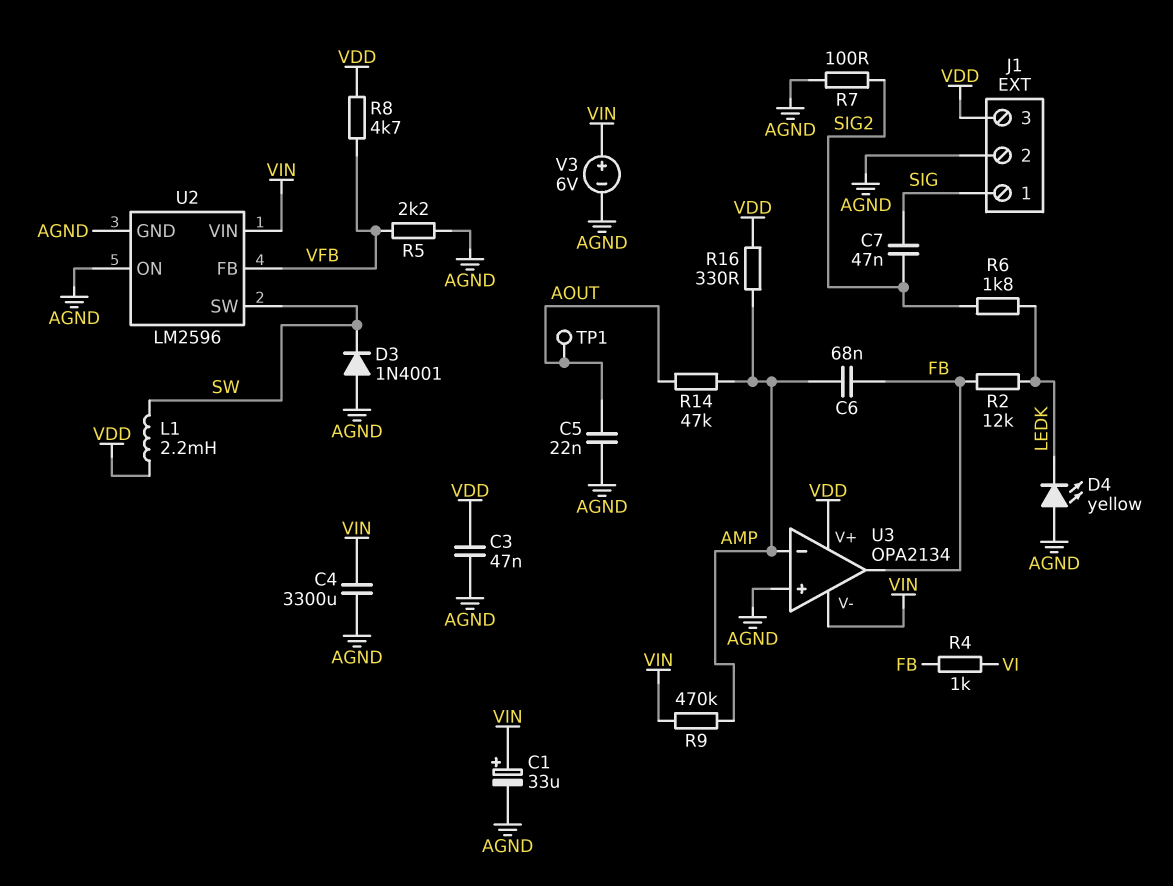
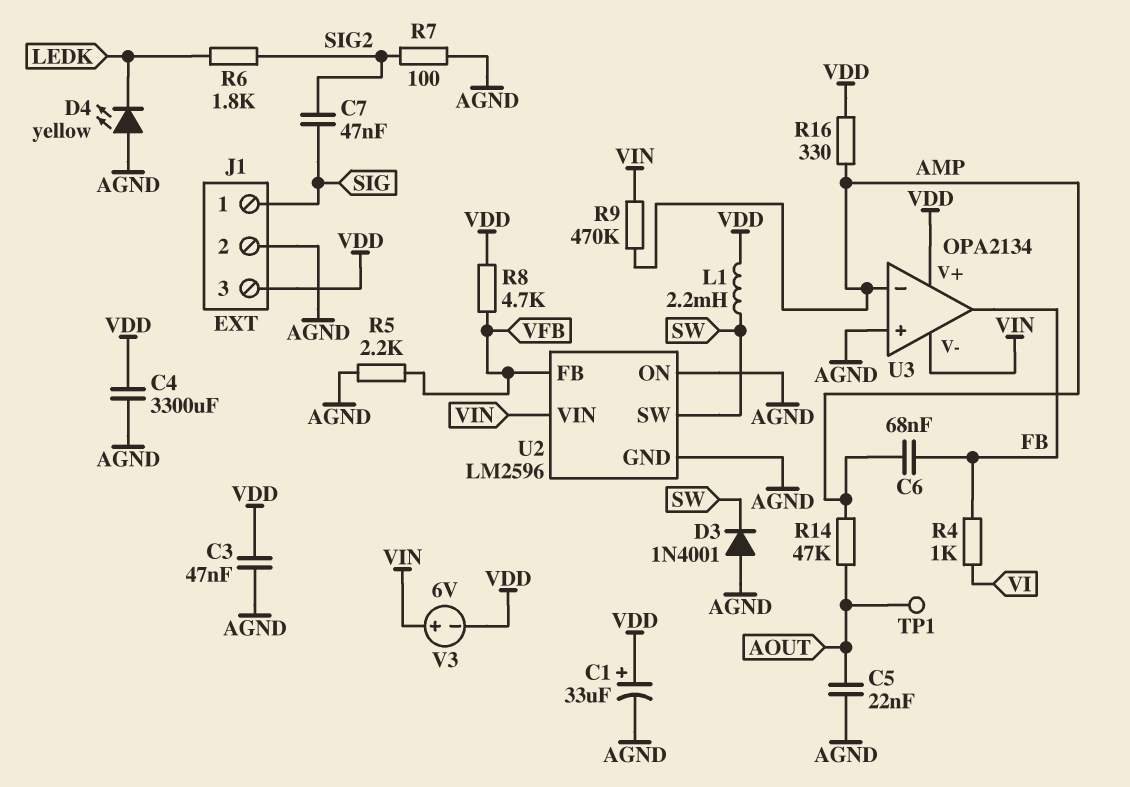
C1: 33uF (plus VIN, minus AGND) -> 33uF (plus VDD, minus AGND)
C4: 3300uF (AGND, VIN) -> 3300uF (AGND, VDD)
R2: 12k (FB, LEDK) -> none
V3: 6V (plus VIN, minus AGND) -> 6V (plus VIN, minus VDD)

